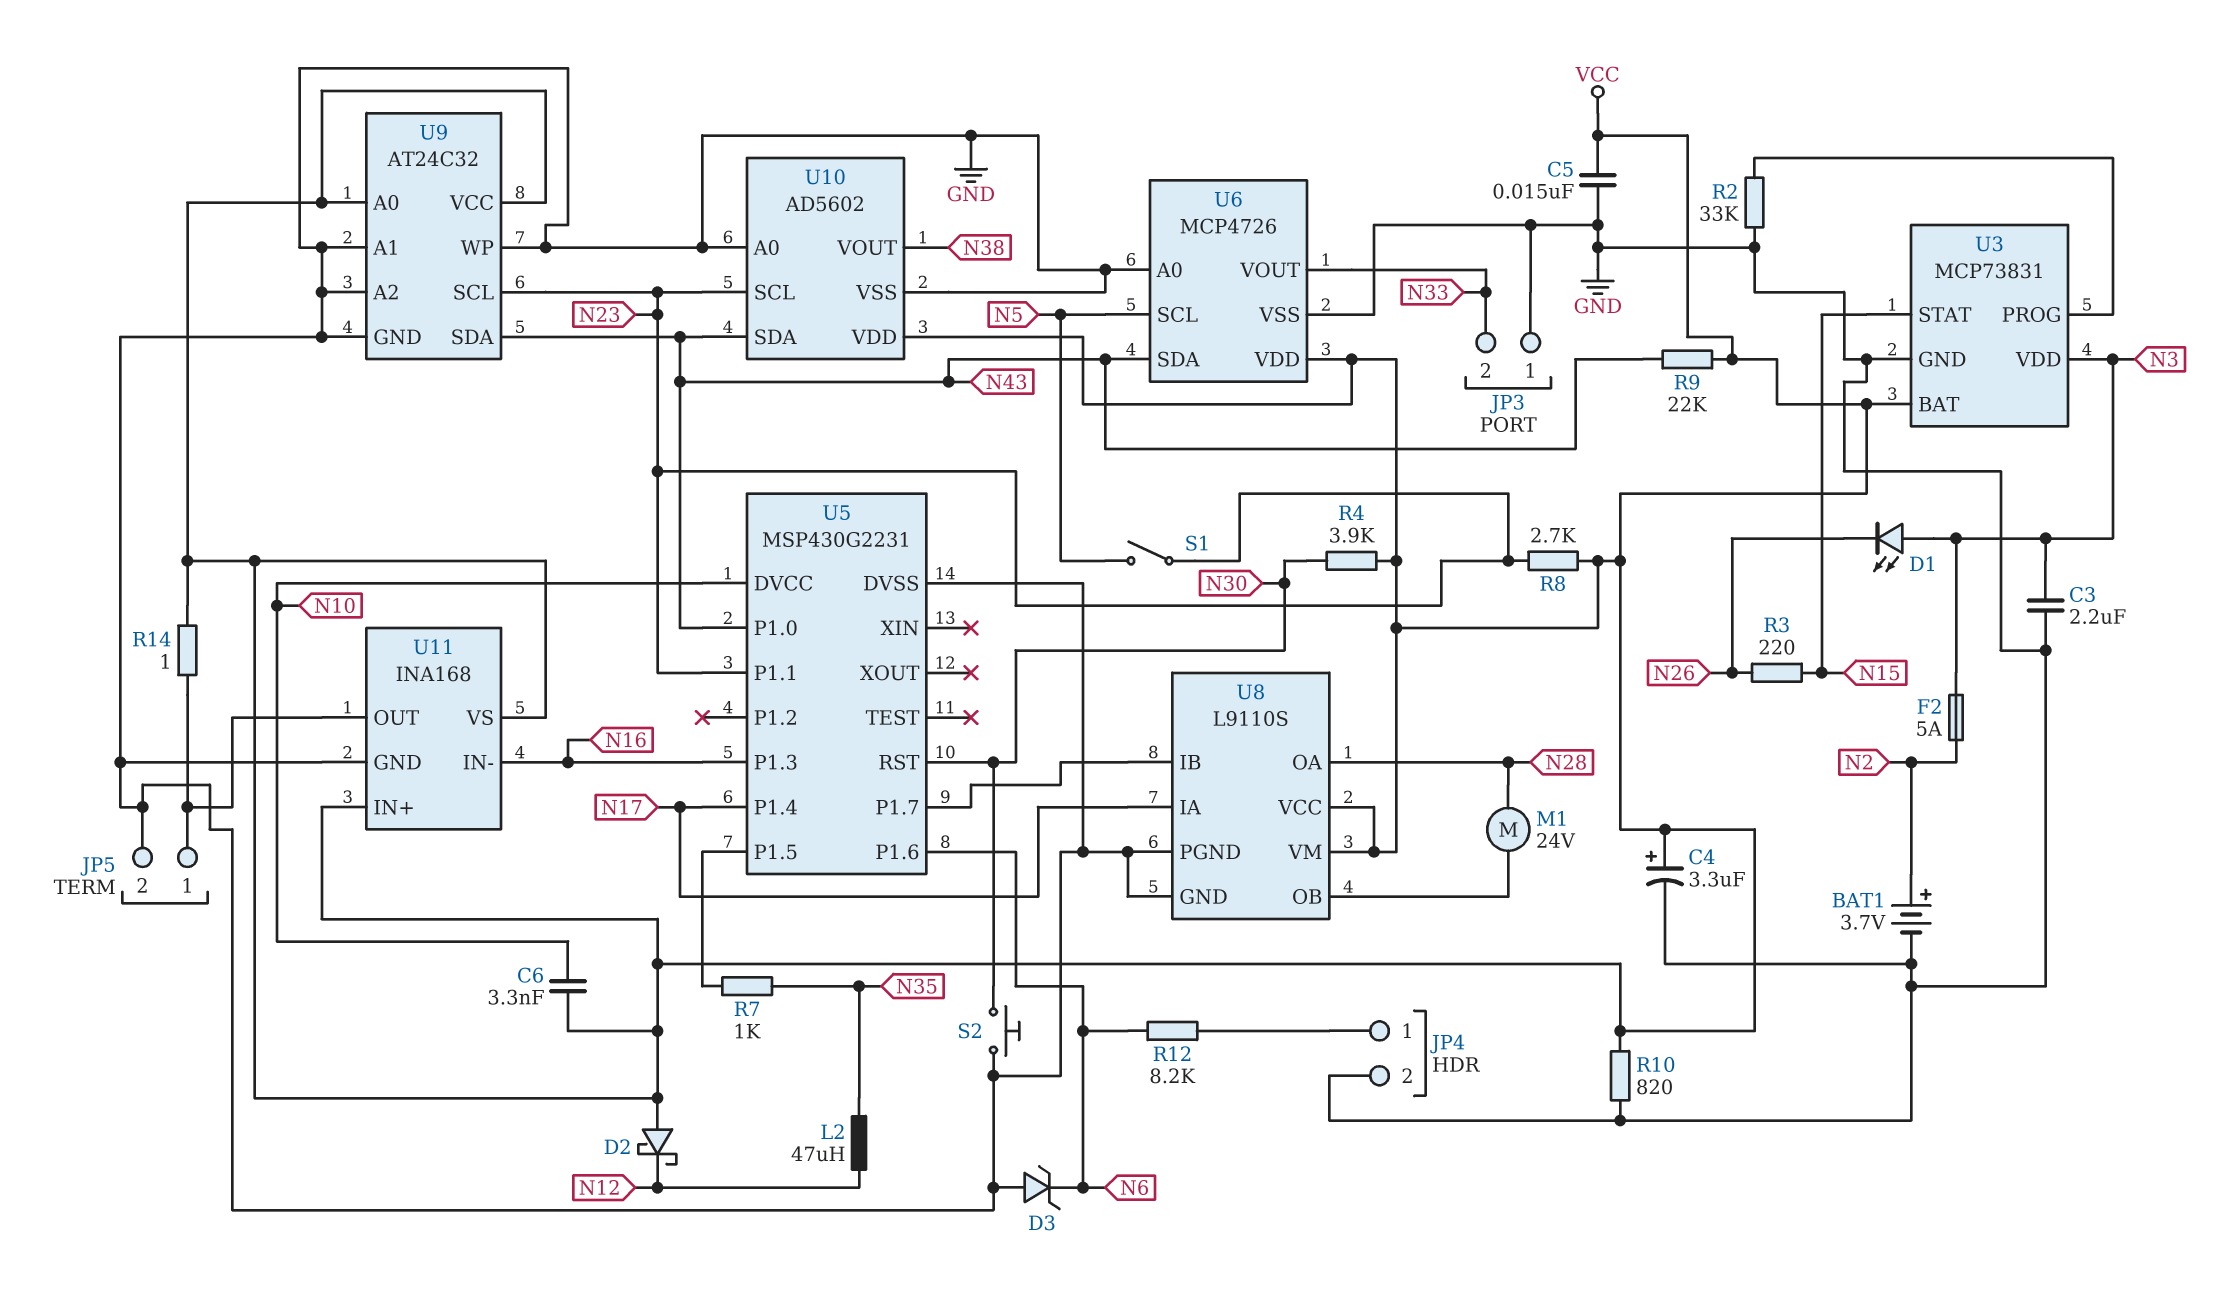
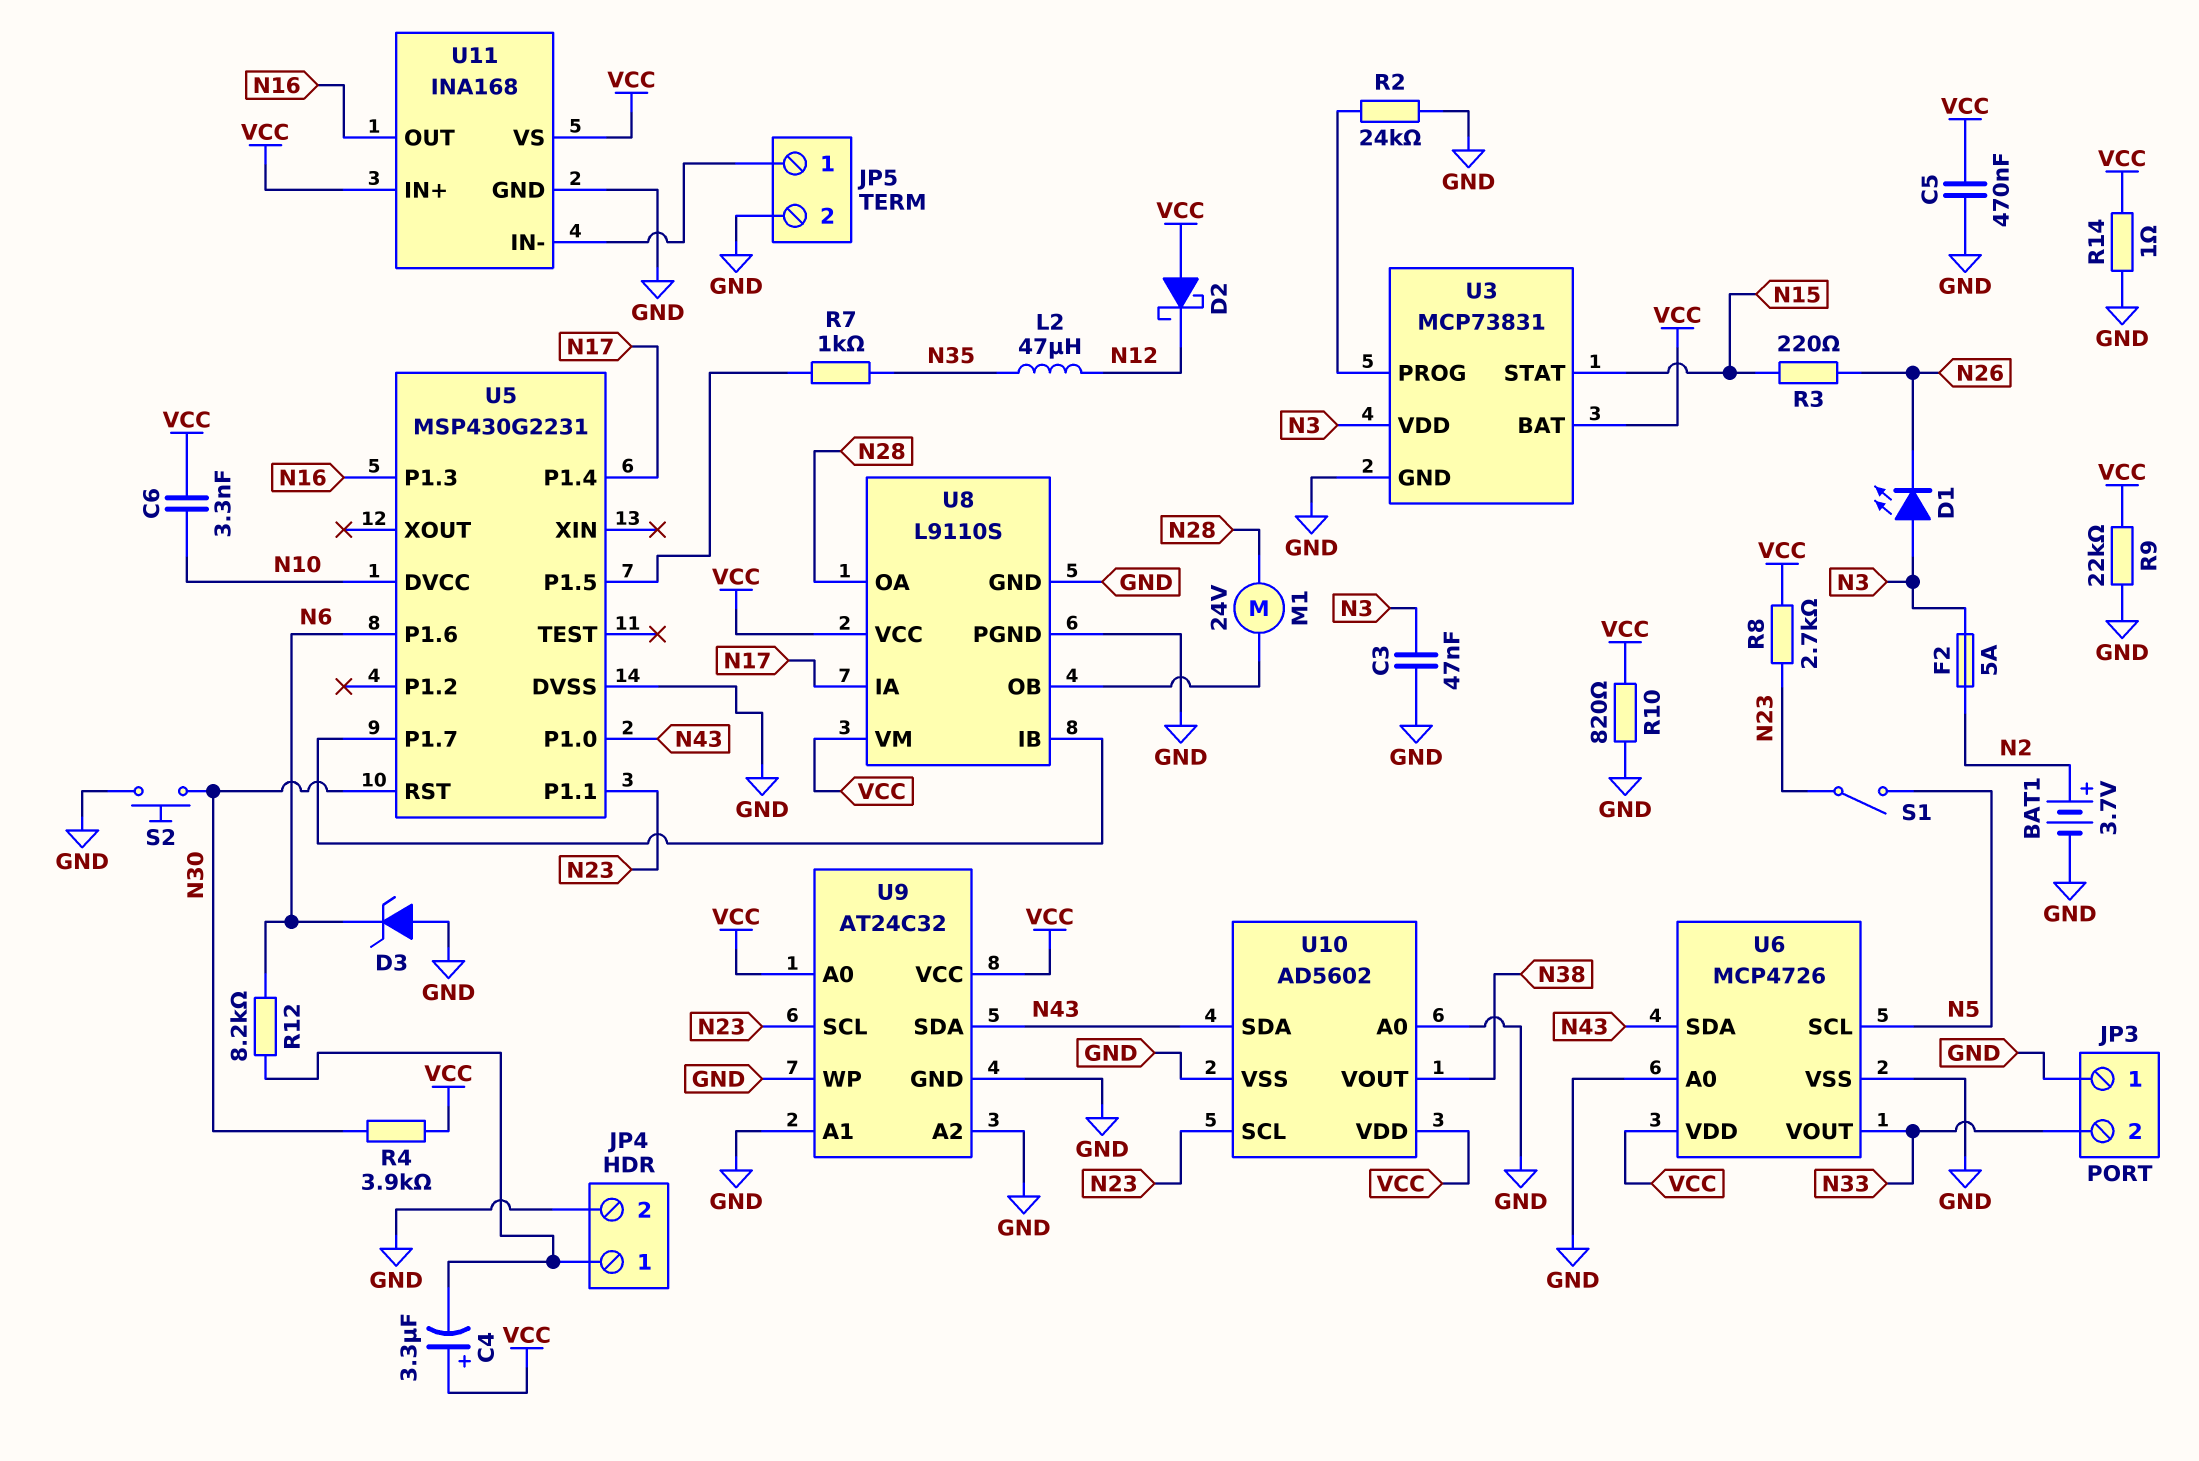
C3: 2.2uF (GND, N3) -> 47nF (GND, N3)
C4: 3.3uF (plus VCC, minus GND) -> 3.3uF (plus VCC, minus JP4/1)
C5: 15nF (GND, VCC) -> 470nF (GND, VCC)
R2: 33k (GND, U3/PROG) -> 24k (GND, U3/PROG)
R9: 22k (N43, VCC) -> 22k (GND, VCC)
R14: 1 (JP5/1, VCC) -> 1 (GND, VCC)
U11 pin IN-: N16 -> JP5/1
U11 pin OUT: JP5/1 -> N16

